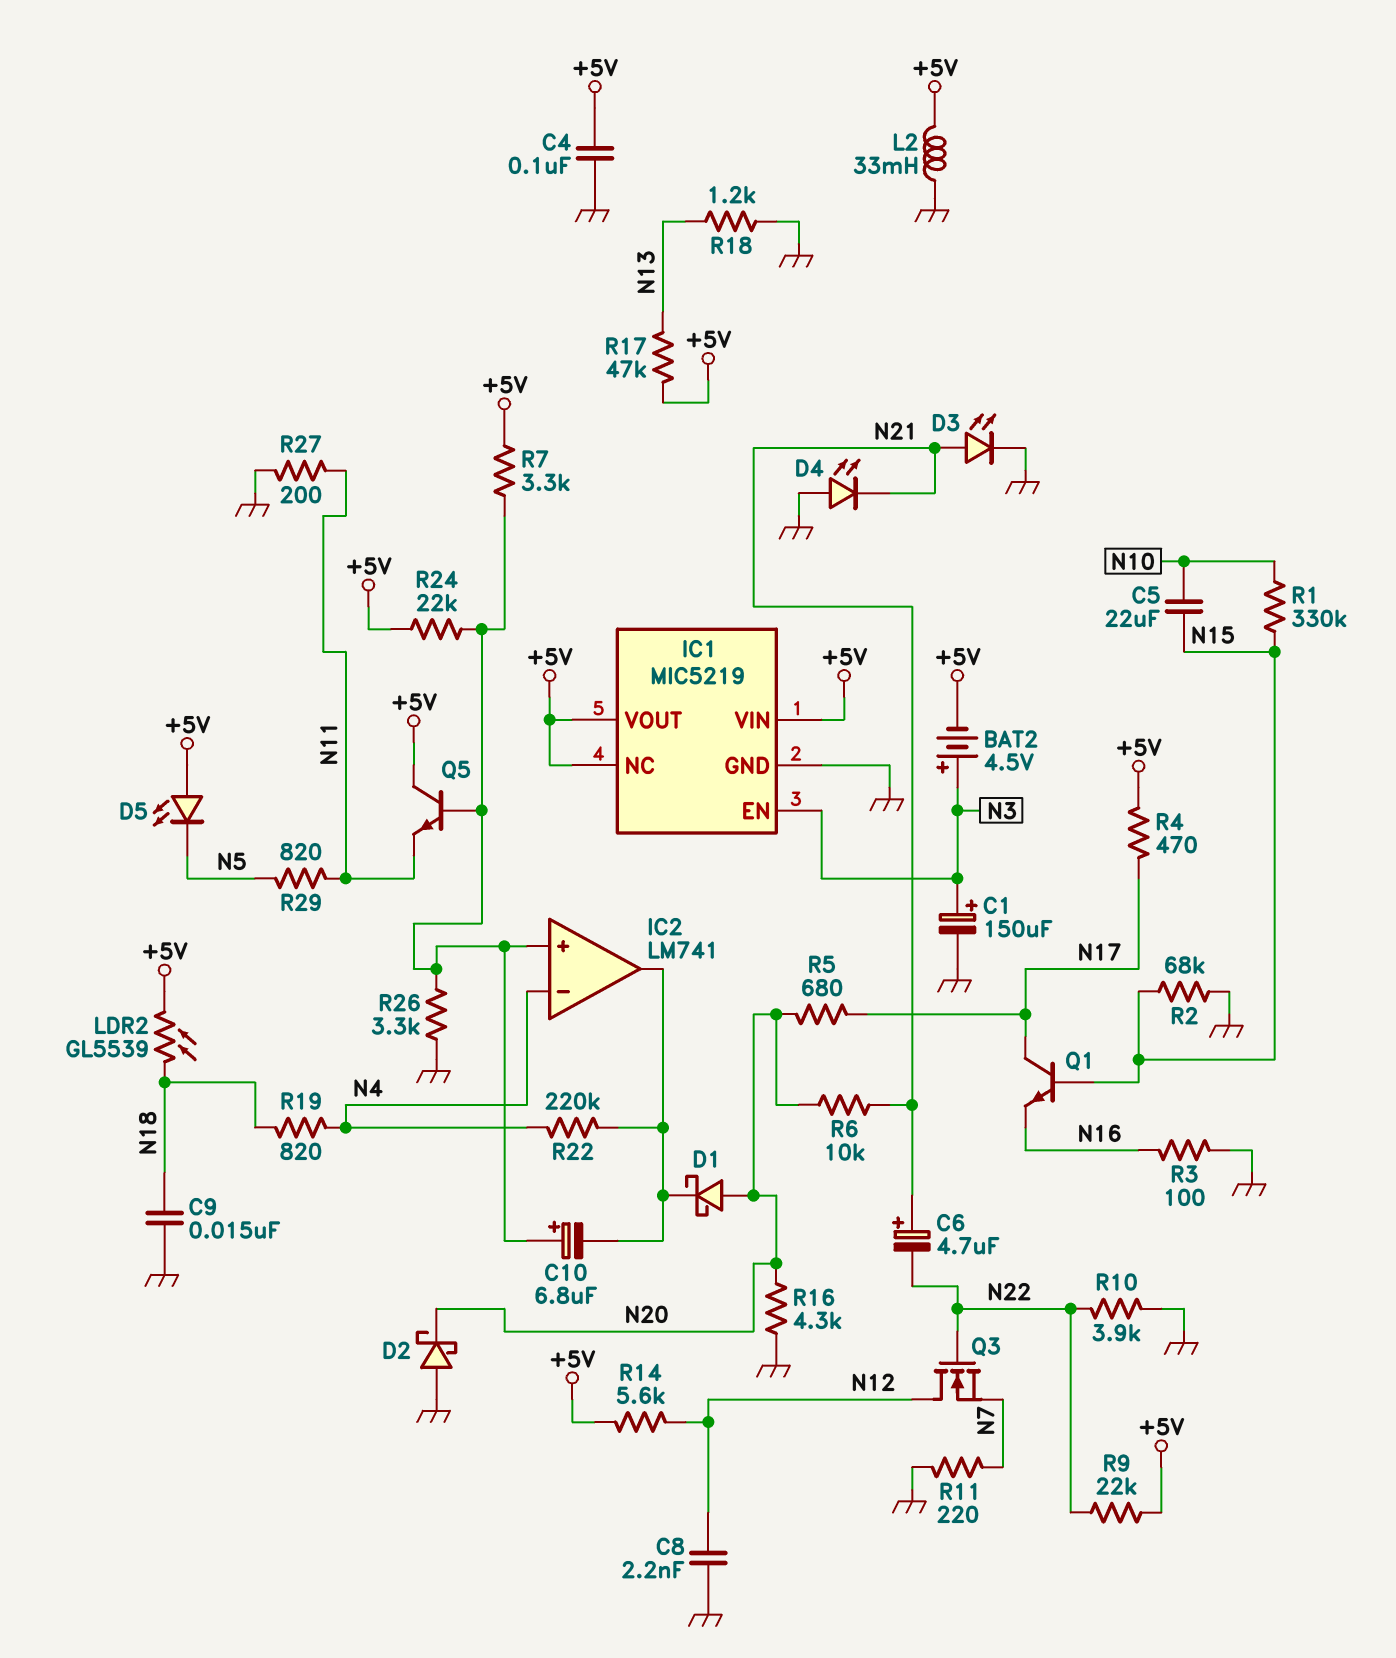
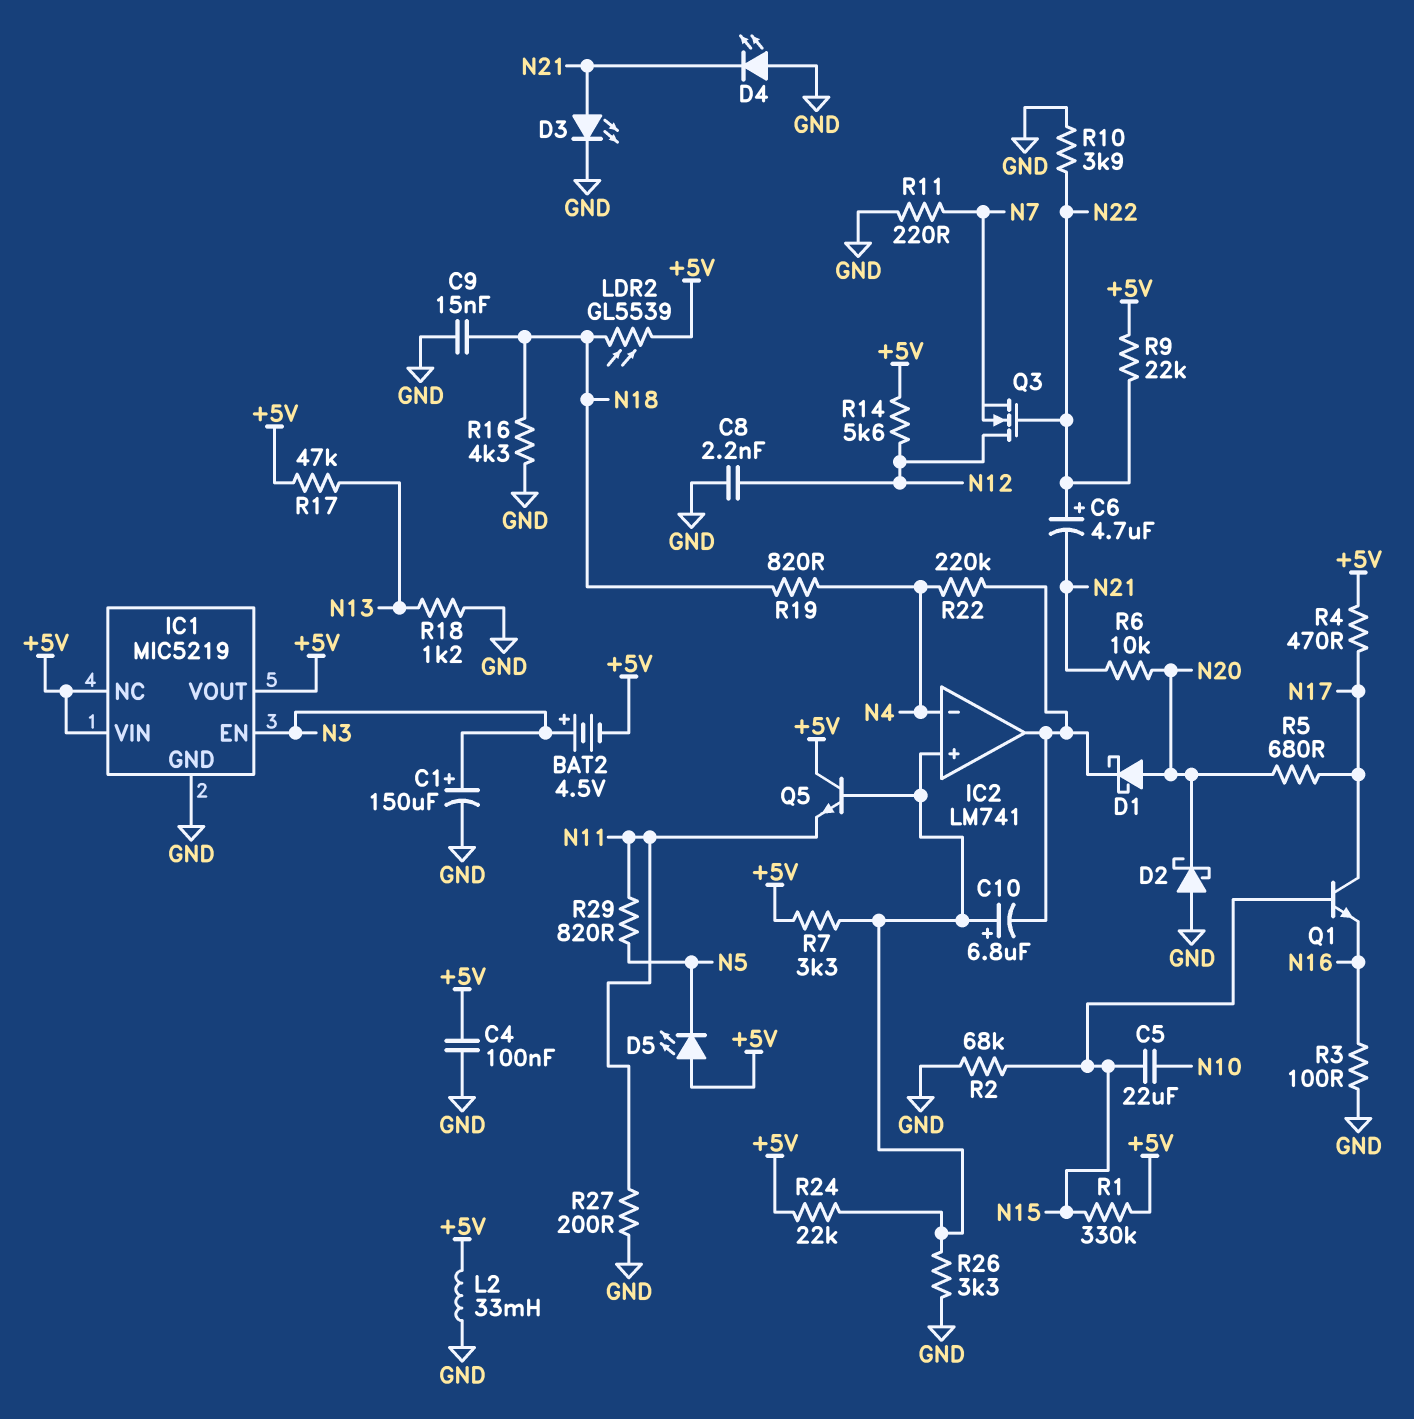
C6: 4.7uF (plus N21, minus N22) -> 4.7uF (plus N22, minus N21)
R1: 330k (N10, N15) -> 330k (+5V, N15)
R16: 4.3k (GND, N20) -> 4.3k (GND, N18)

